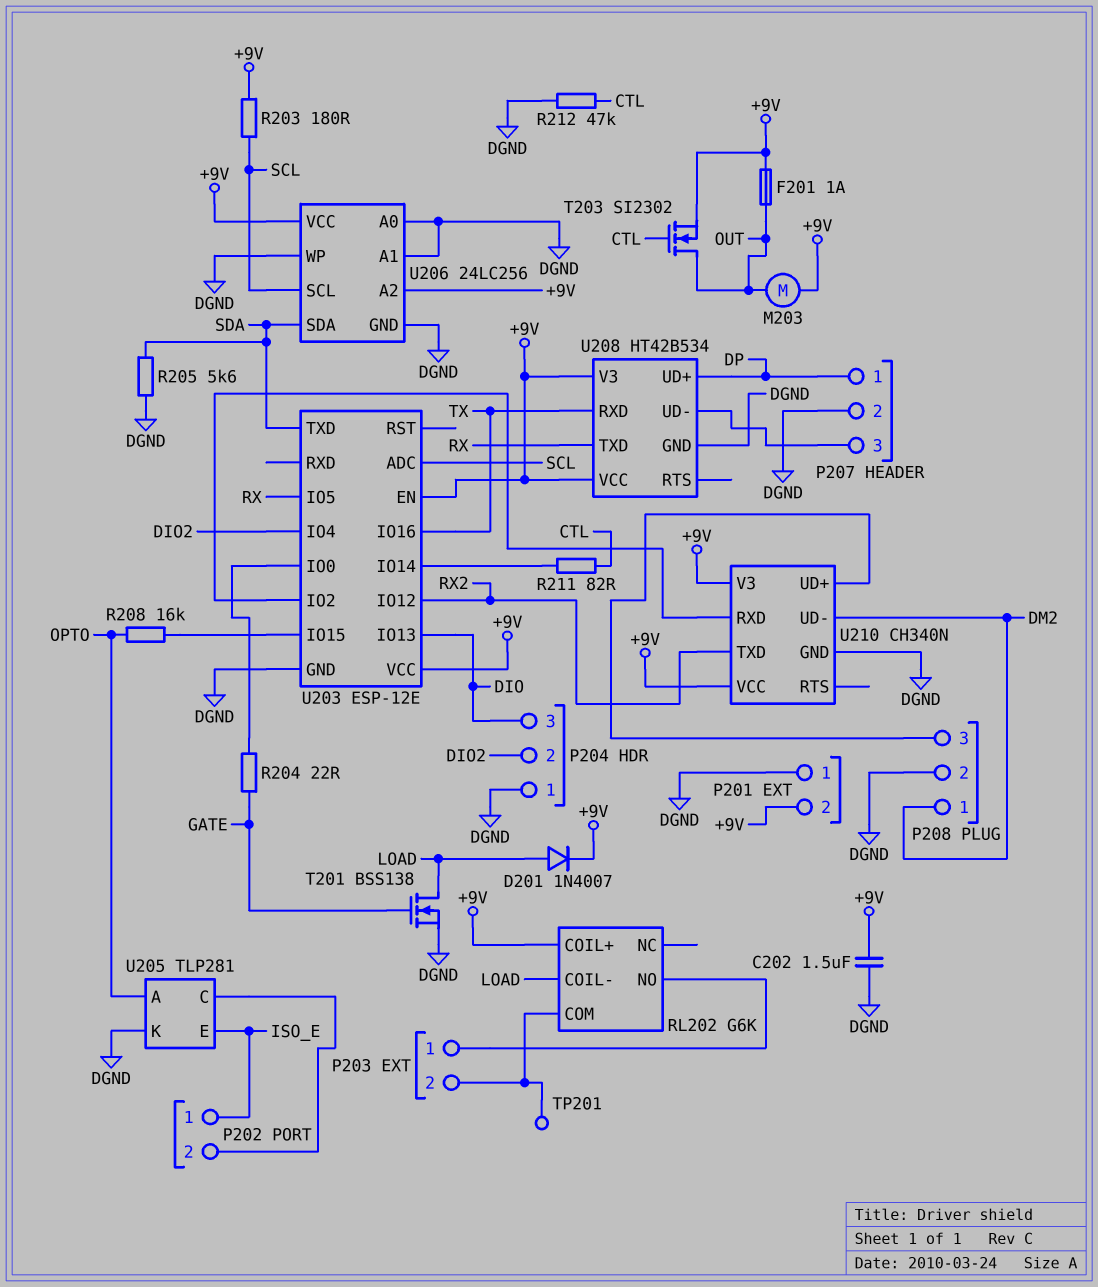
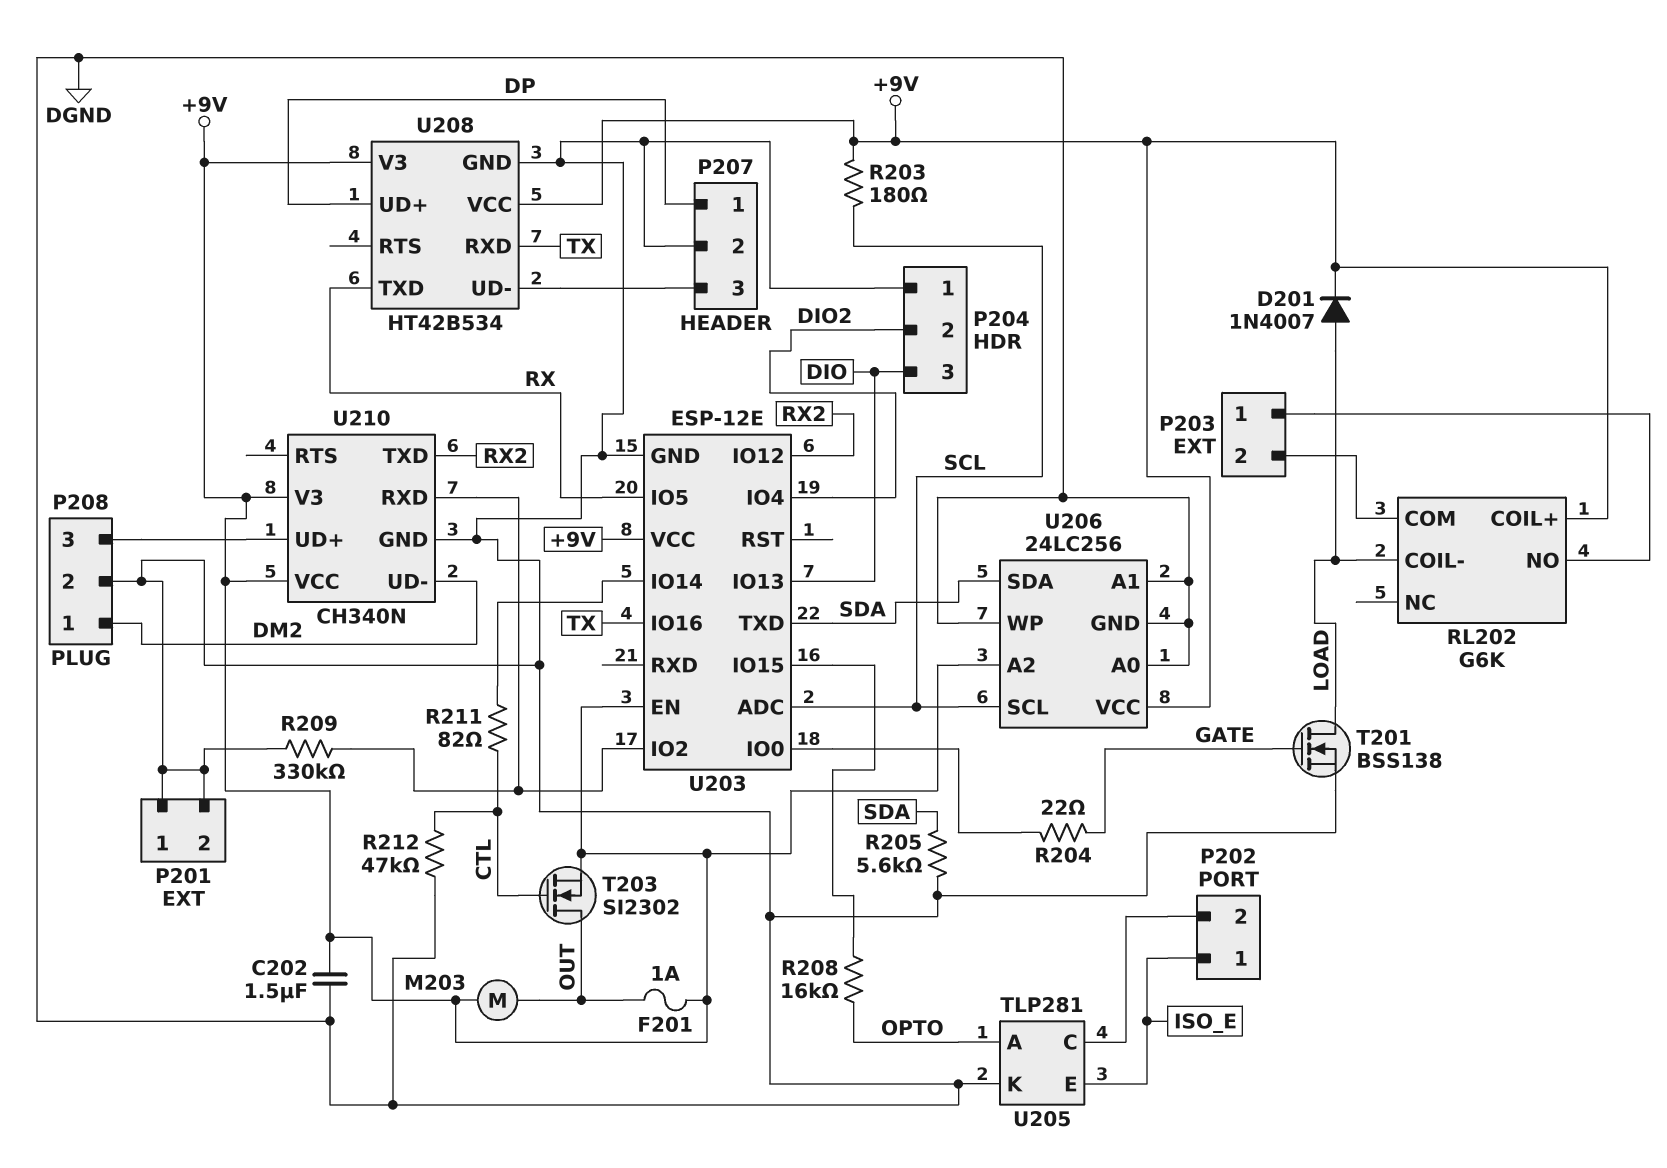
P201 pin 2: +9V -> DGND
R209: none -> 330k (DGND, U203/IO2)
TP201: test point (P203/2) -> none

